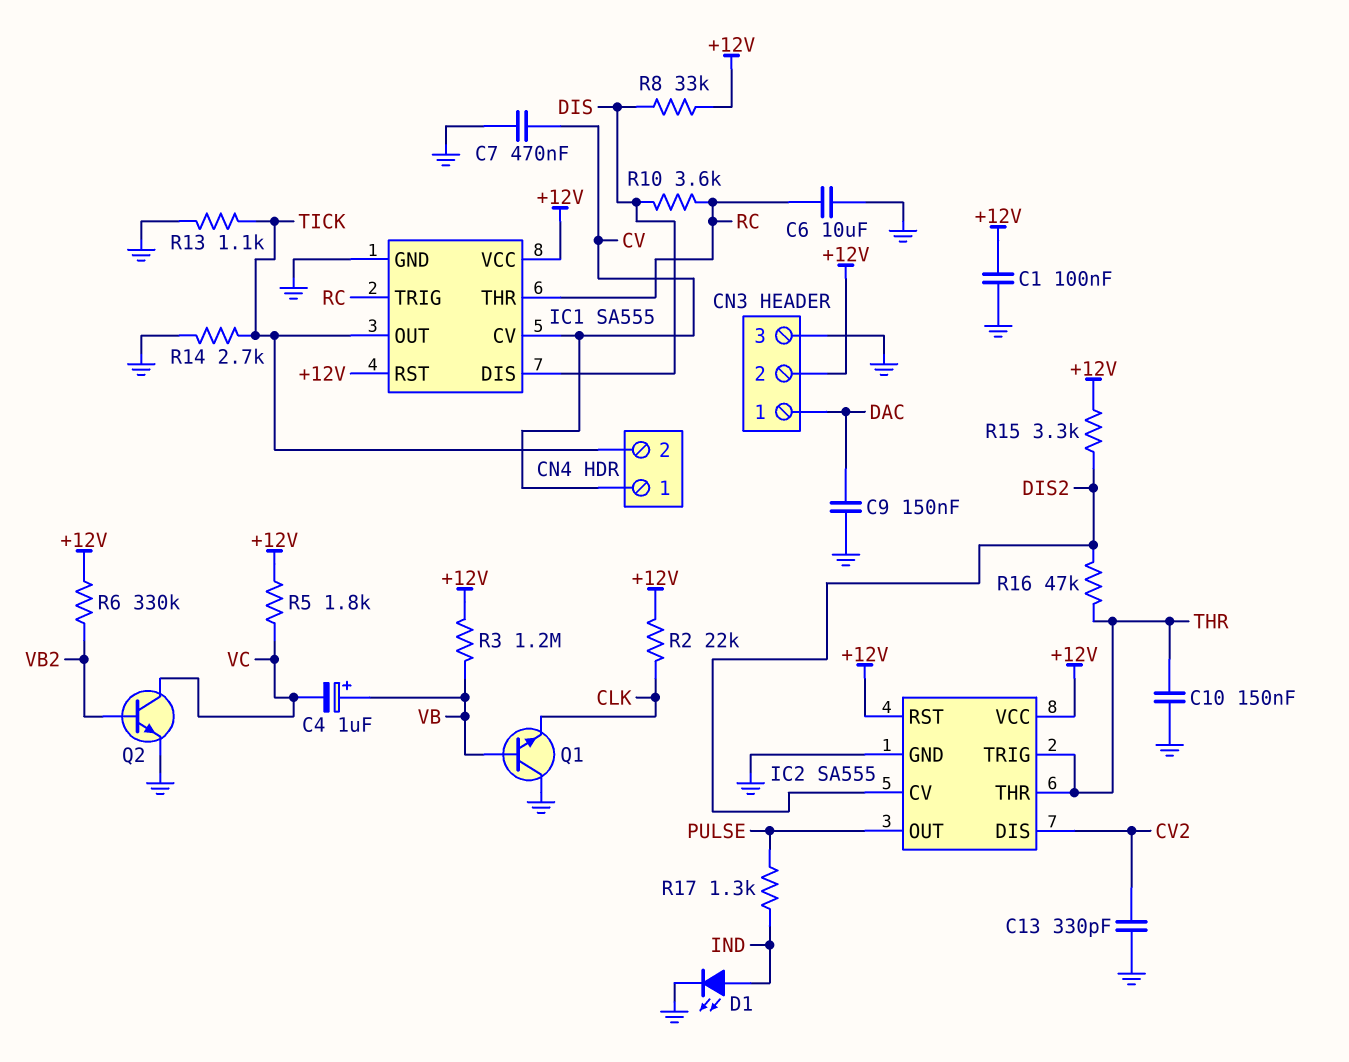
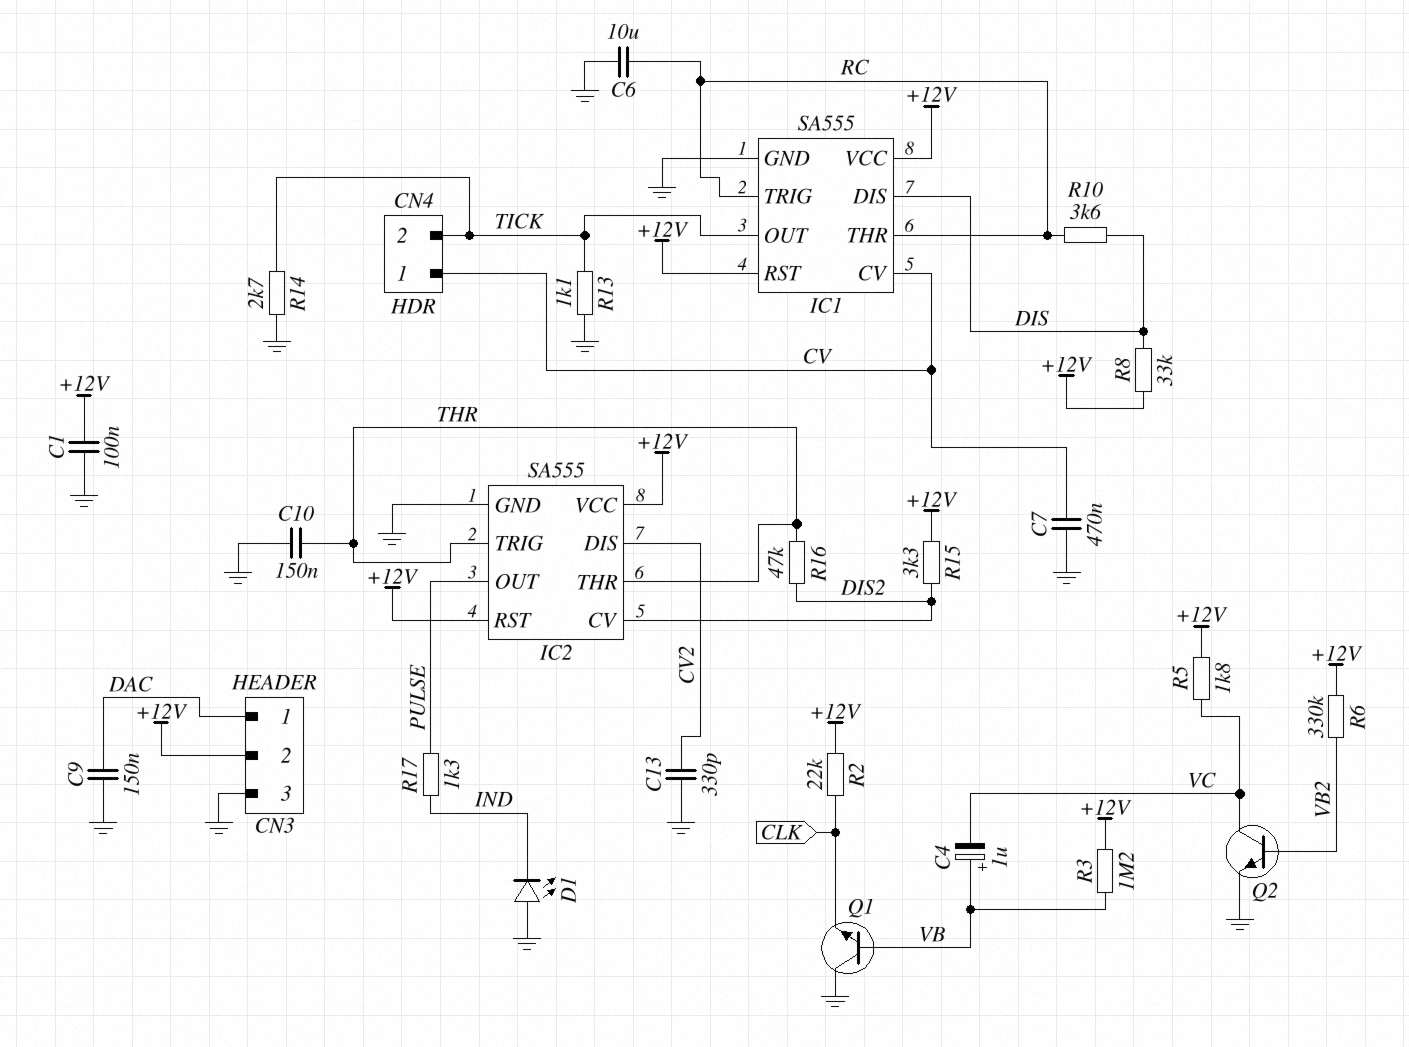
D1: LED (A IND, K GND) -> LED (A GND, K IND)

